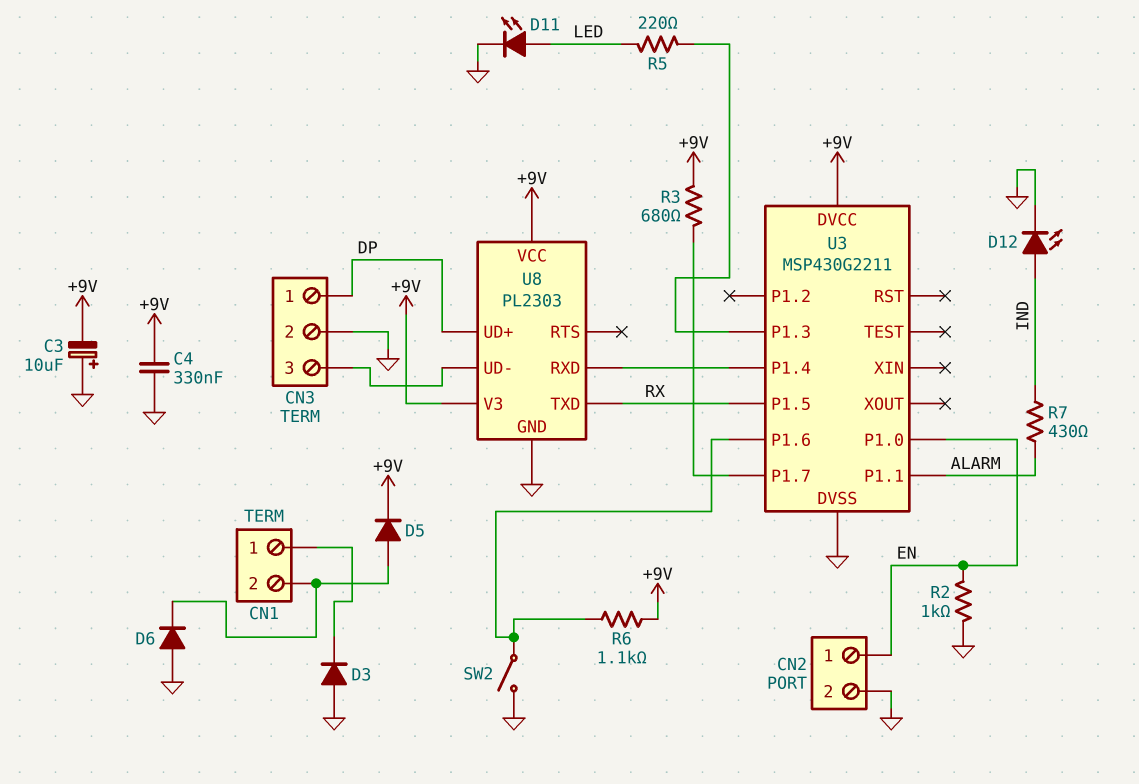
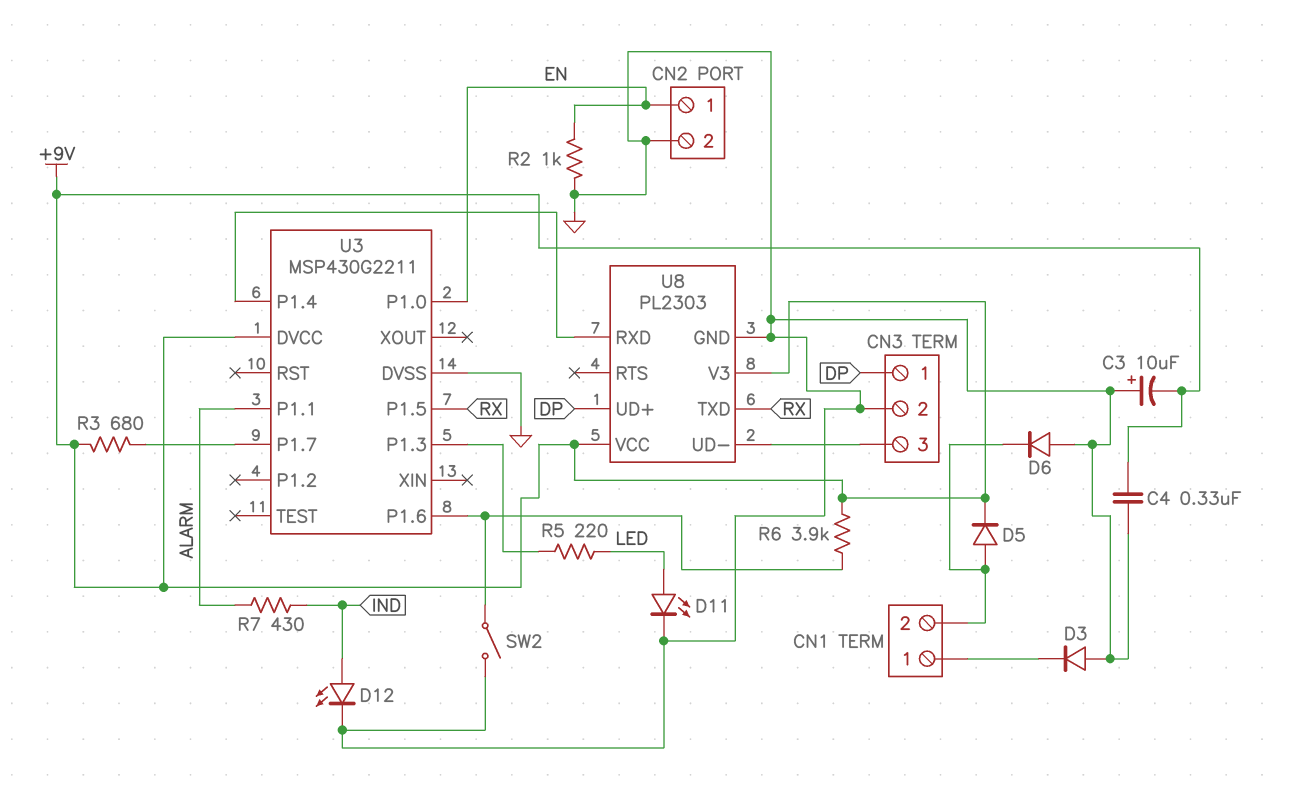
R6: 1.1k (+9V, U3/P1.6) -> 3.9k (+9V, U3/P1.6)

